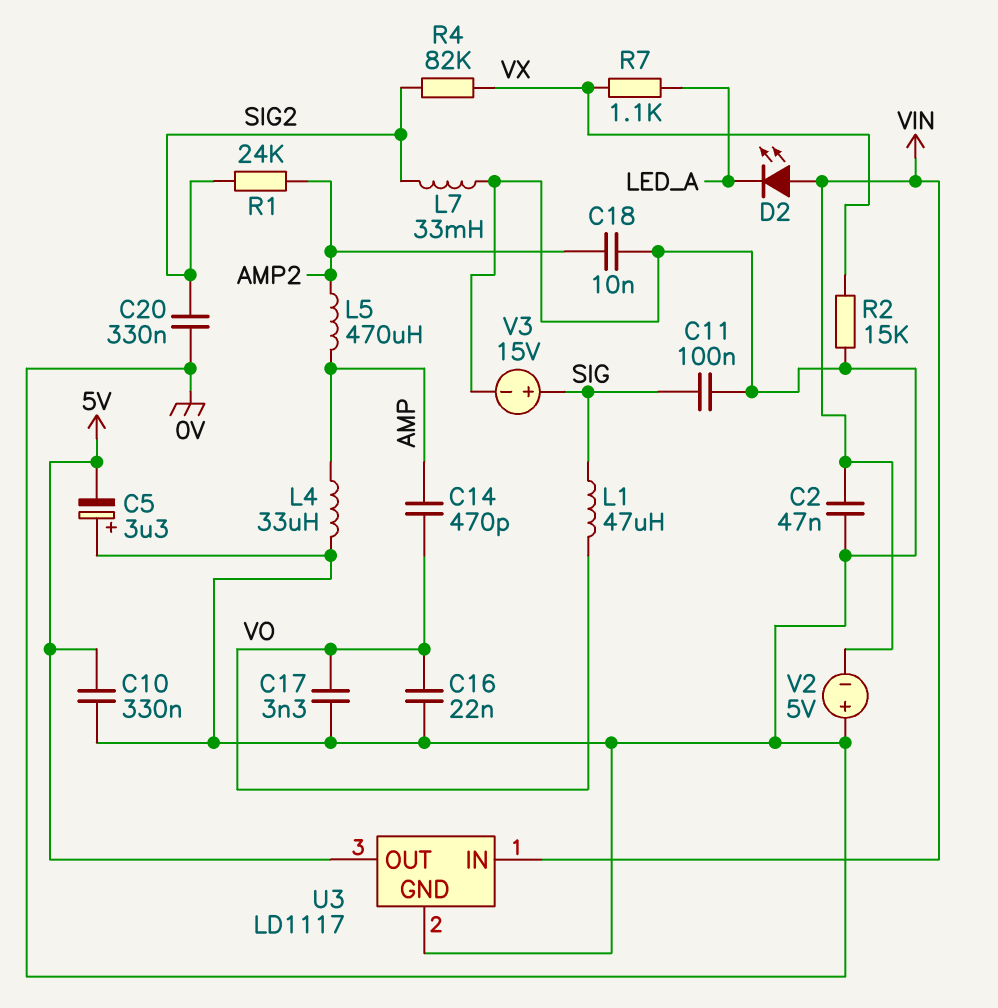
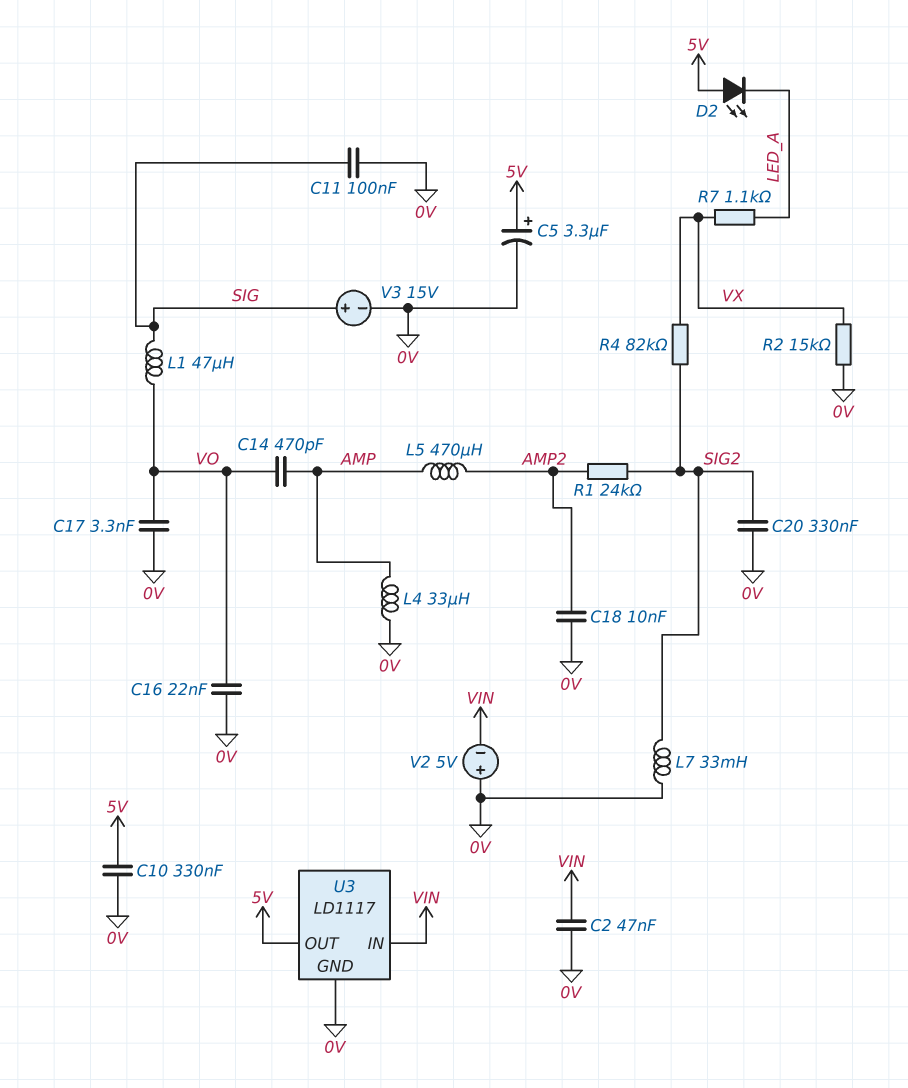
C5: 3.3uF (plus 0V, minus 5V) -> 3.3uF (plus 5V, minus 0V)
D2: LED (A VIN, K LED_A) -> LED (A 5V, K LED_A)

